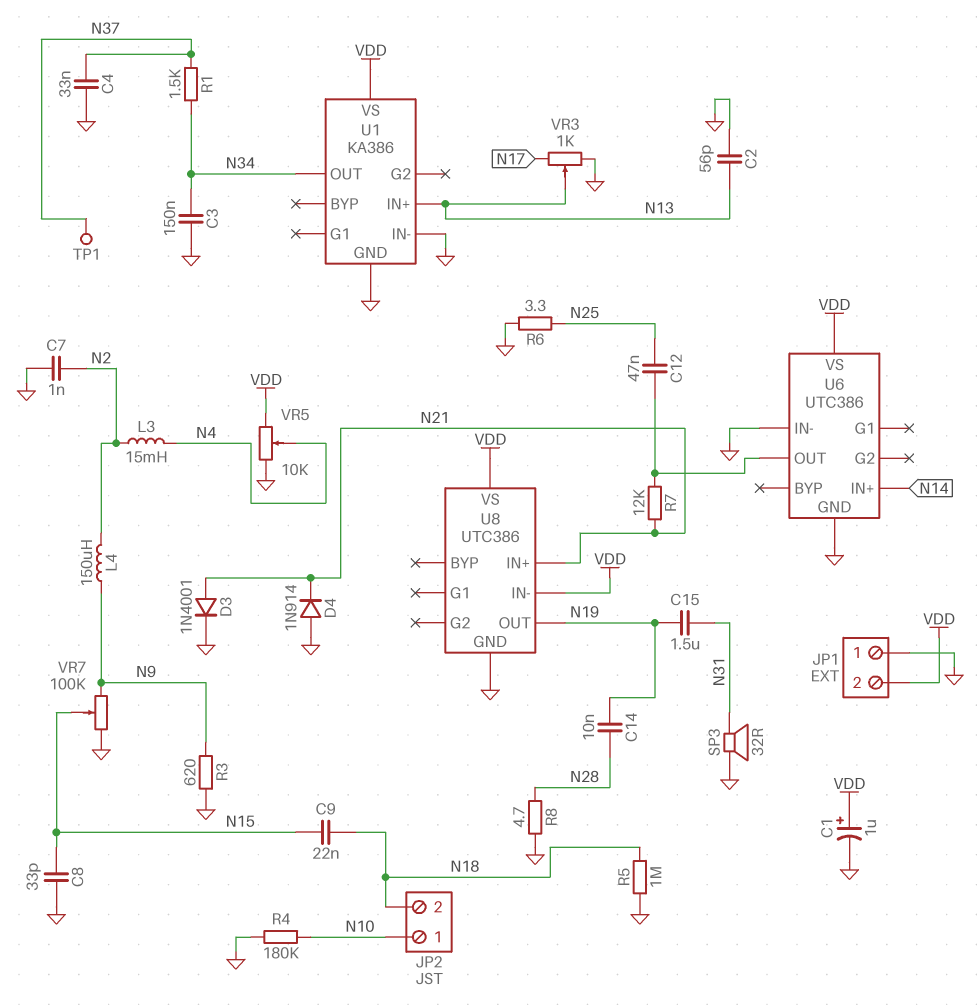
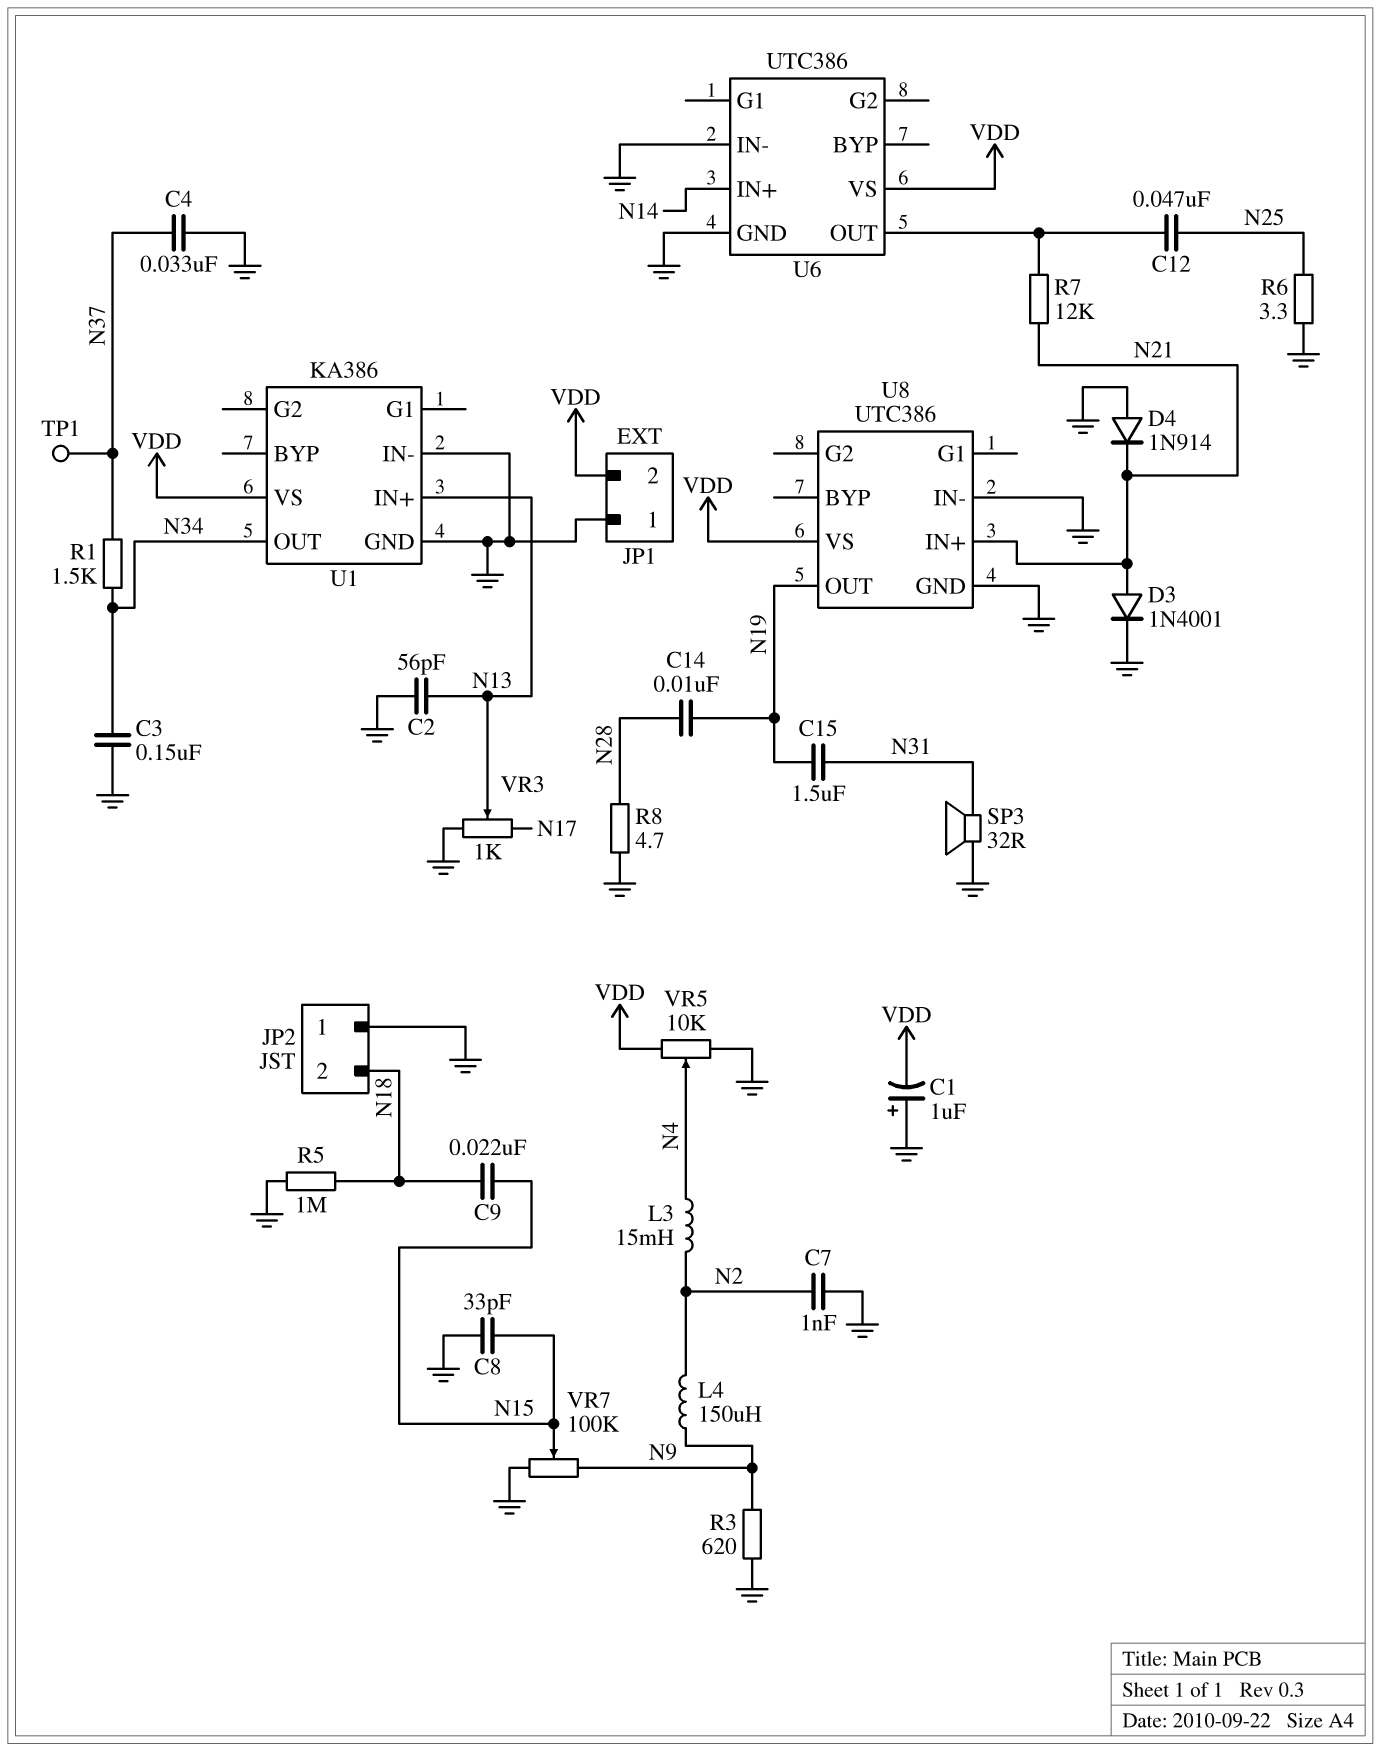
C1: 1uF (plus VDD, minus GND) -> 1uF (plus GND, minus VDD)
JP2 pin 1: N10 -> GND
R4: 180k (GND, N10) -> none
U8 pin IN-: VDD -> GND

